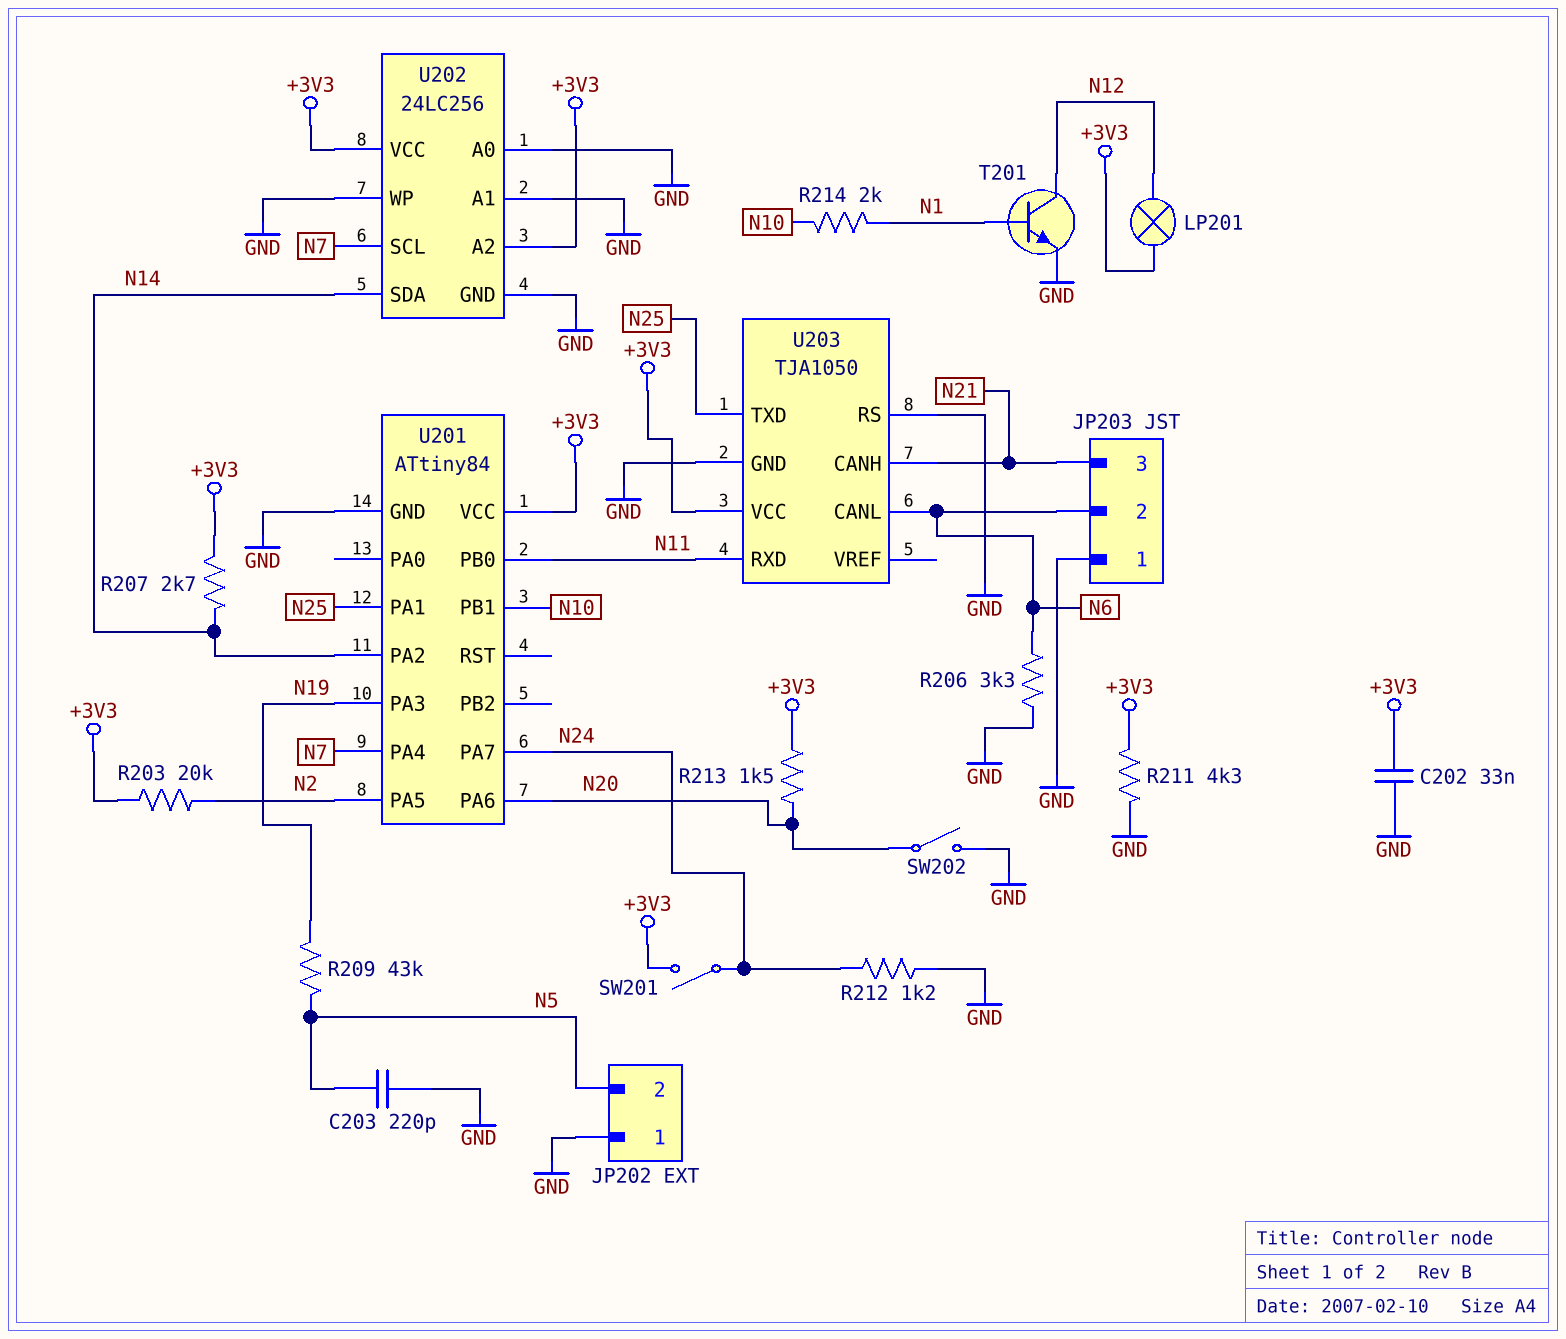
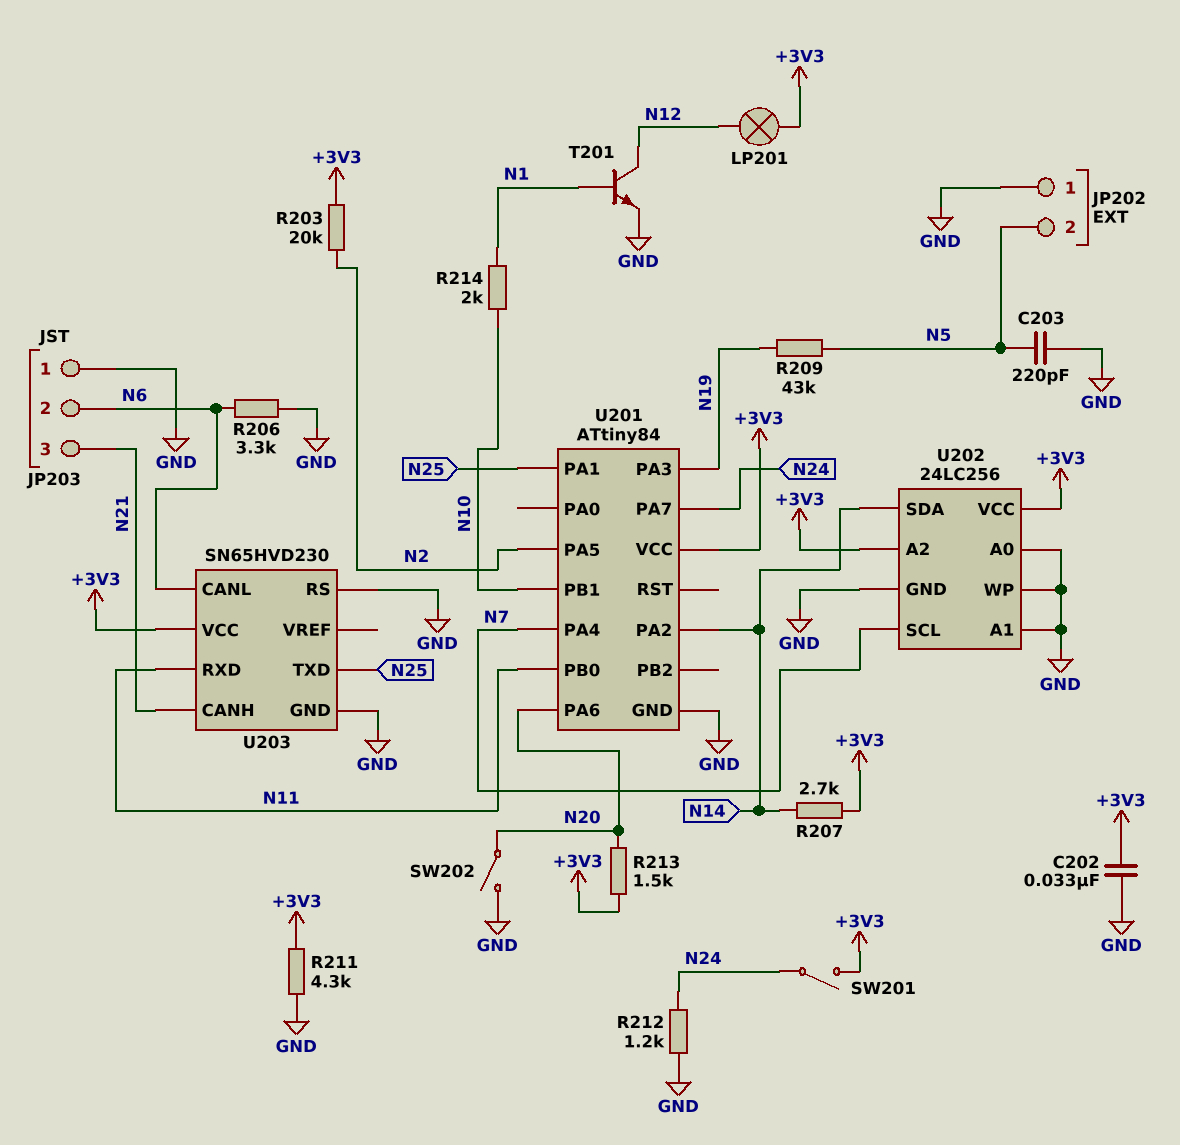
U203: TJA1050 -> SN65HVD230

